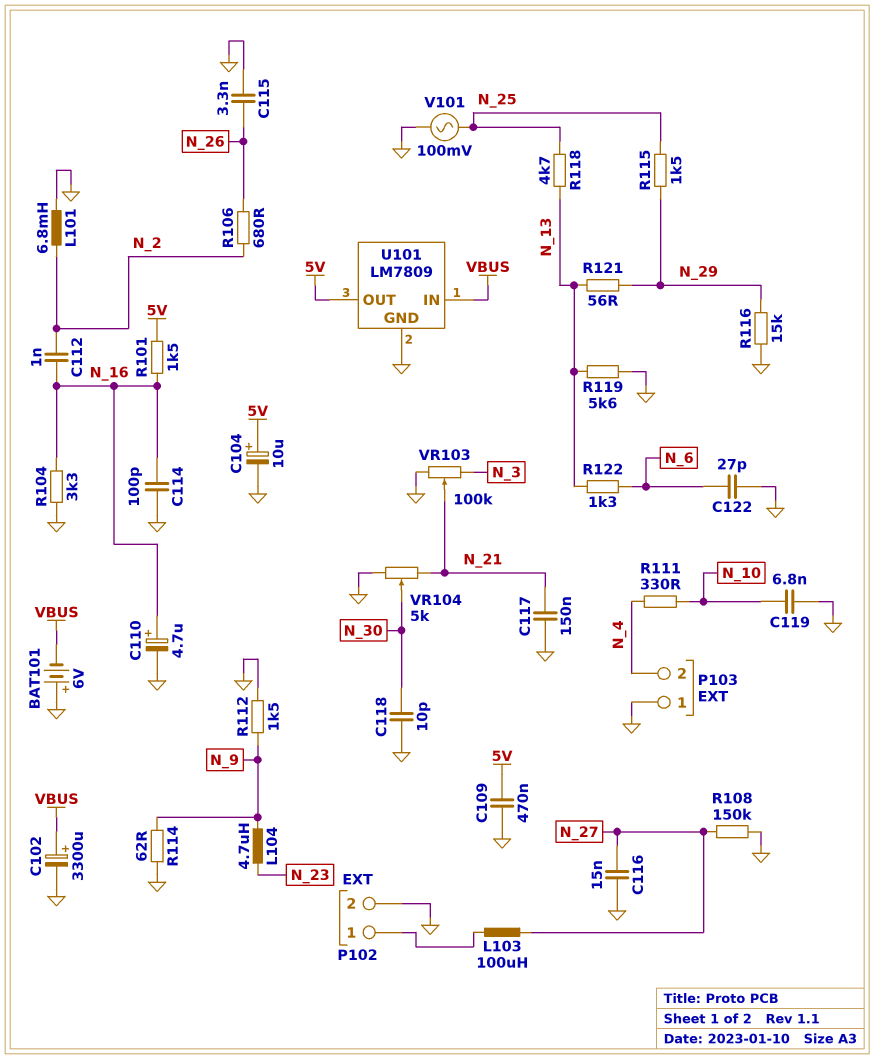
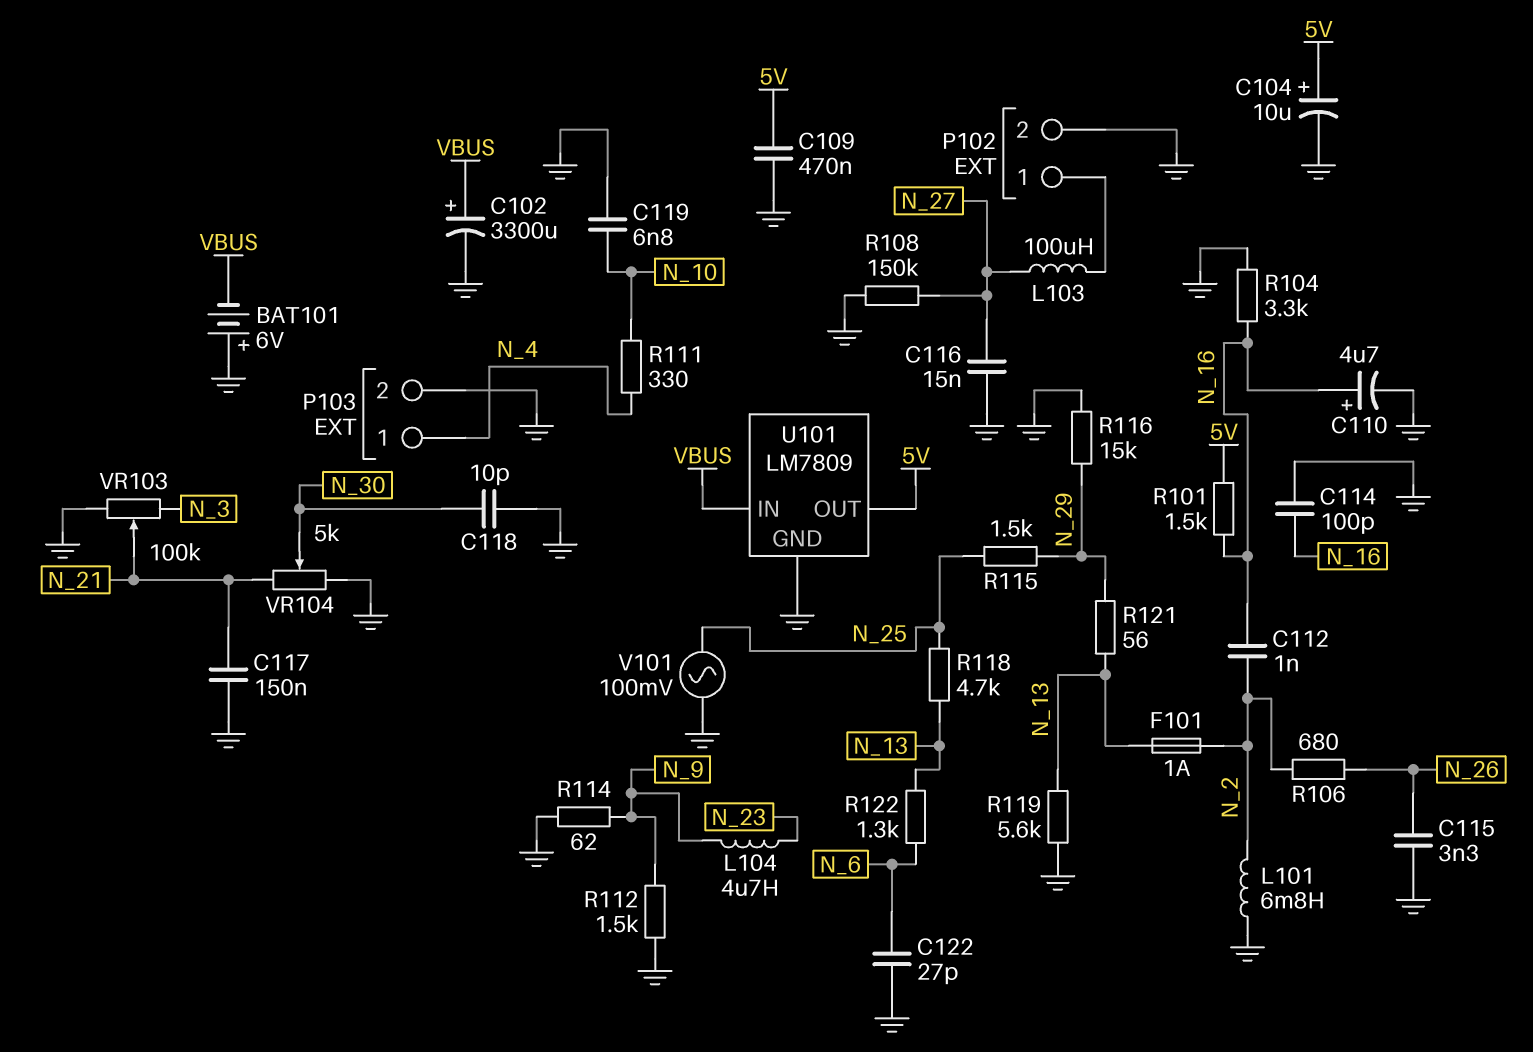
F101: none -> 1A (N_2, N_13)
P103 pin 1: GND -> N_4
P103 pin 2: N_4 -> GND

